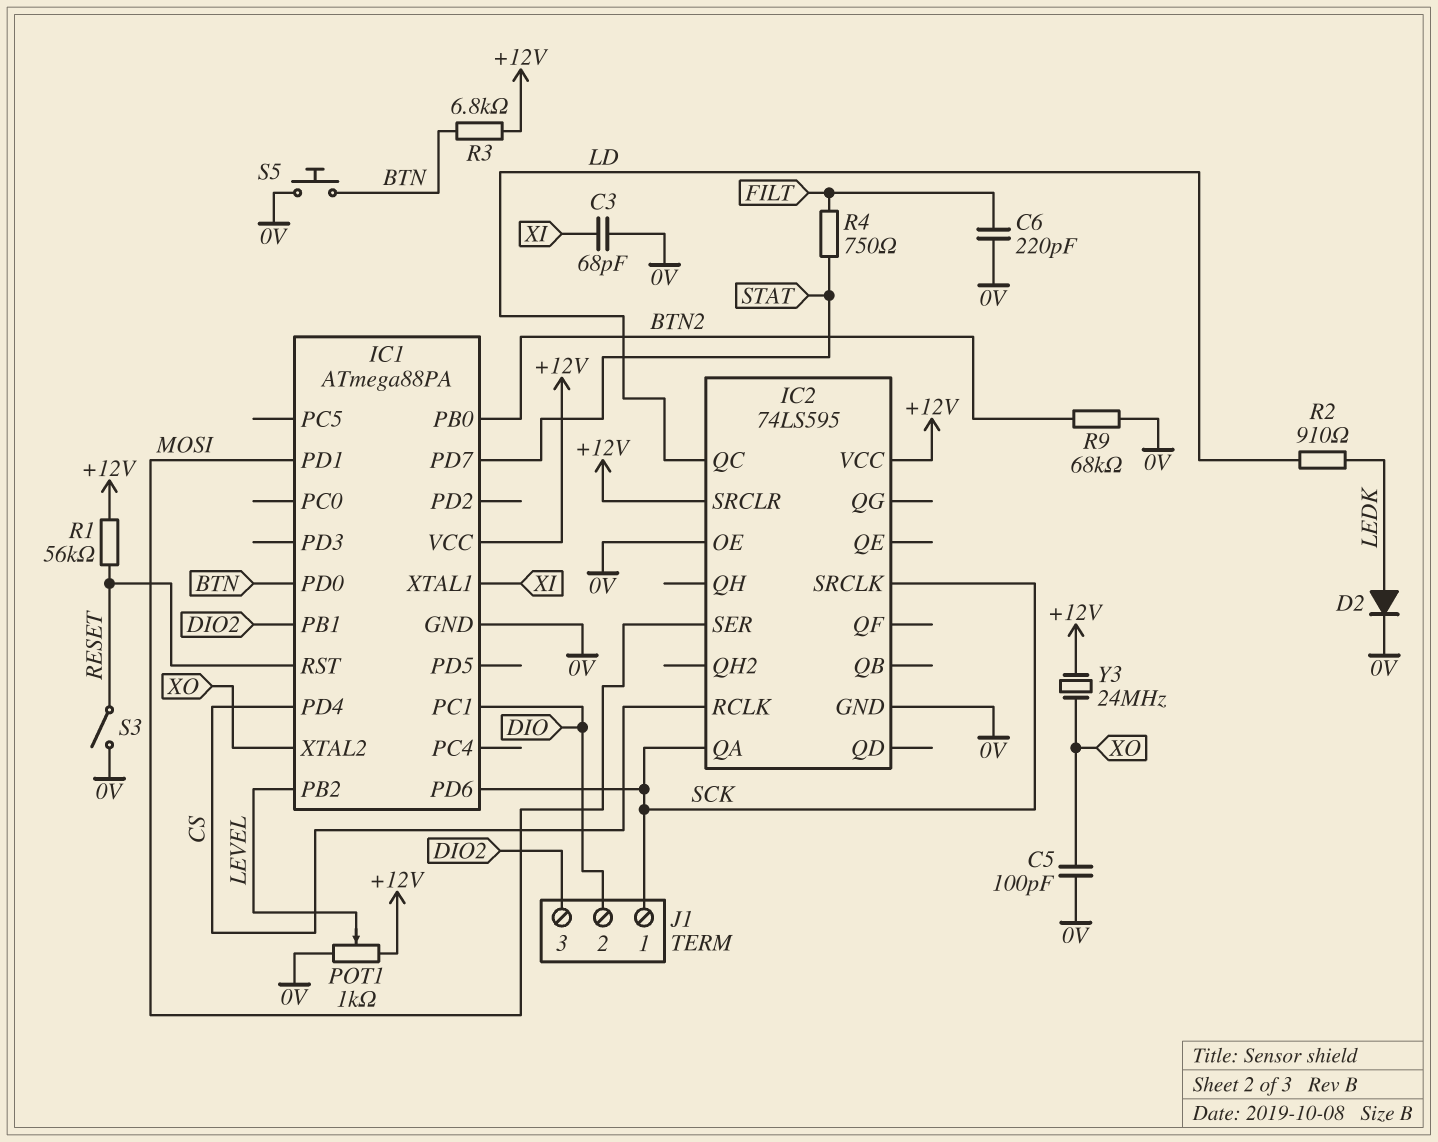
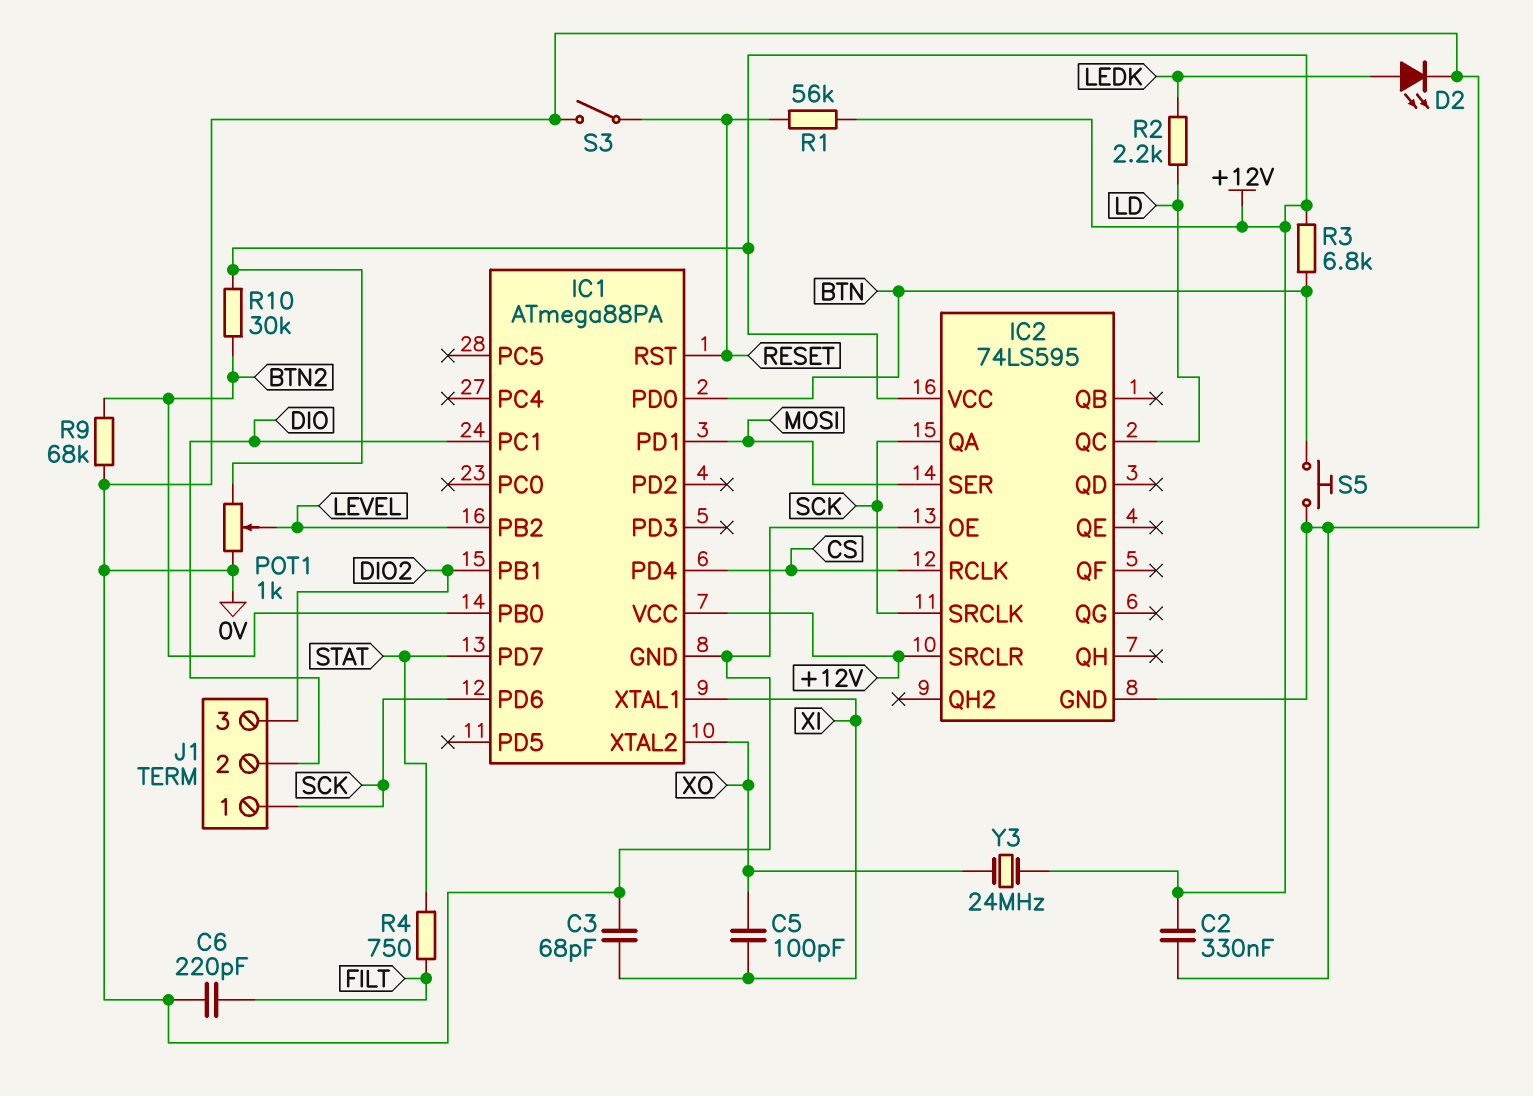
C2: none -> 330nF (+12V, 0V)
C5: 100pF (0V, XO) -> 100pF (XI, XO)
D2: diode (A LEDK, K 0V) -> LED (A LEDK, K 0V)
R2: 910 (LD, LEDK) -> 2.2k (LD, LEDK)
R10: none -> 30k (+12V, BTN2)

